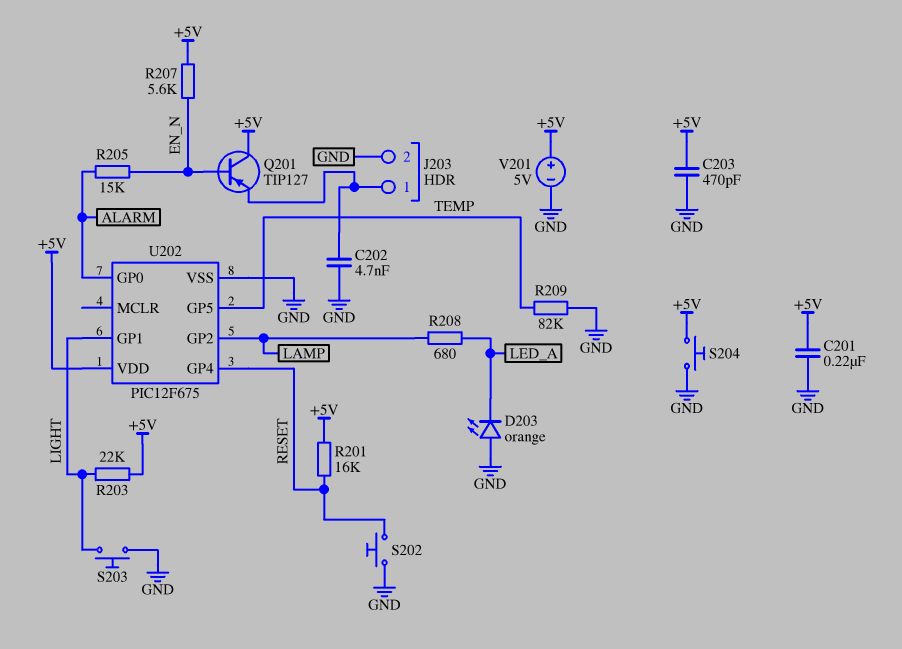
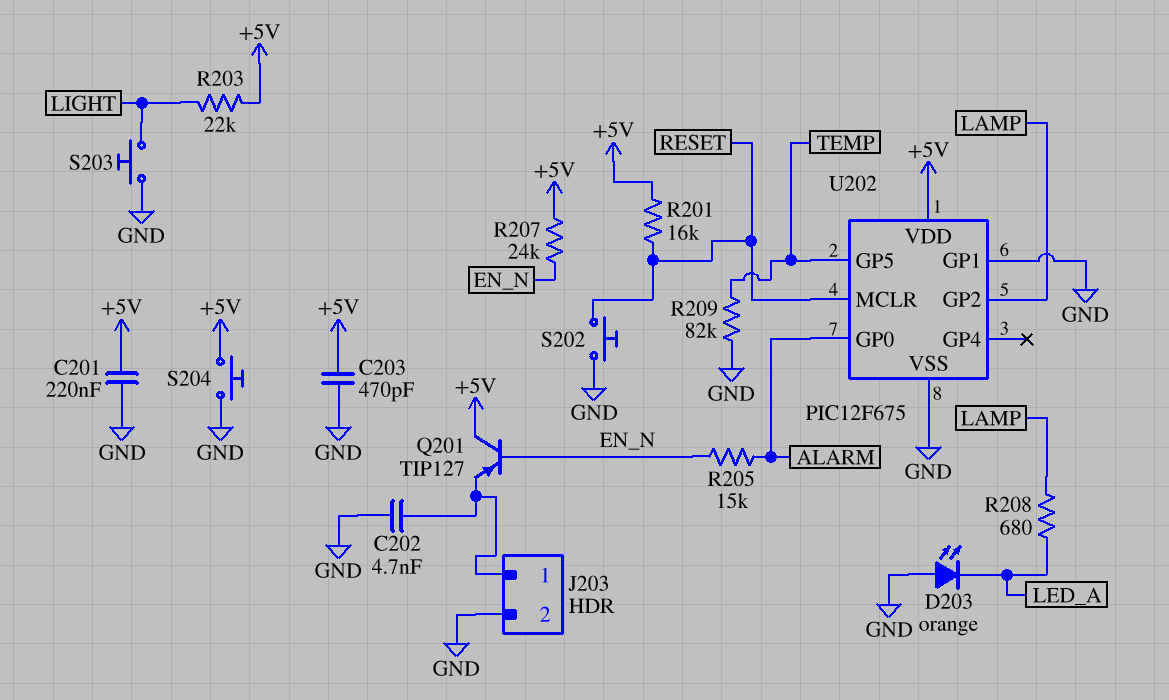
R207: 5.6k (+5V, EN_N) -> 24k (+5V, EN_N)
U202 pin GP1: LIGHT -> GND
U202 pin GP4: RESET -> none
U202 pin MCLR: none -> RESET
V201: 5V (plus +5V, minus GND) -> none

